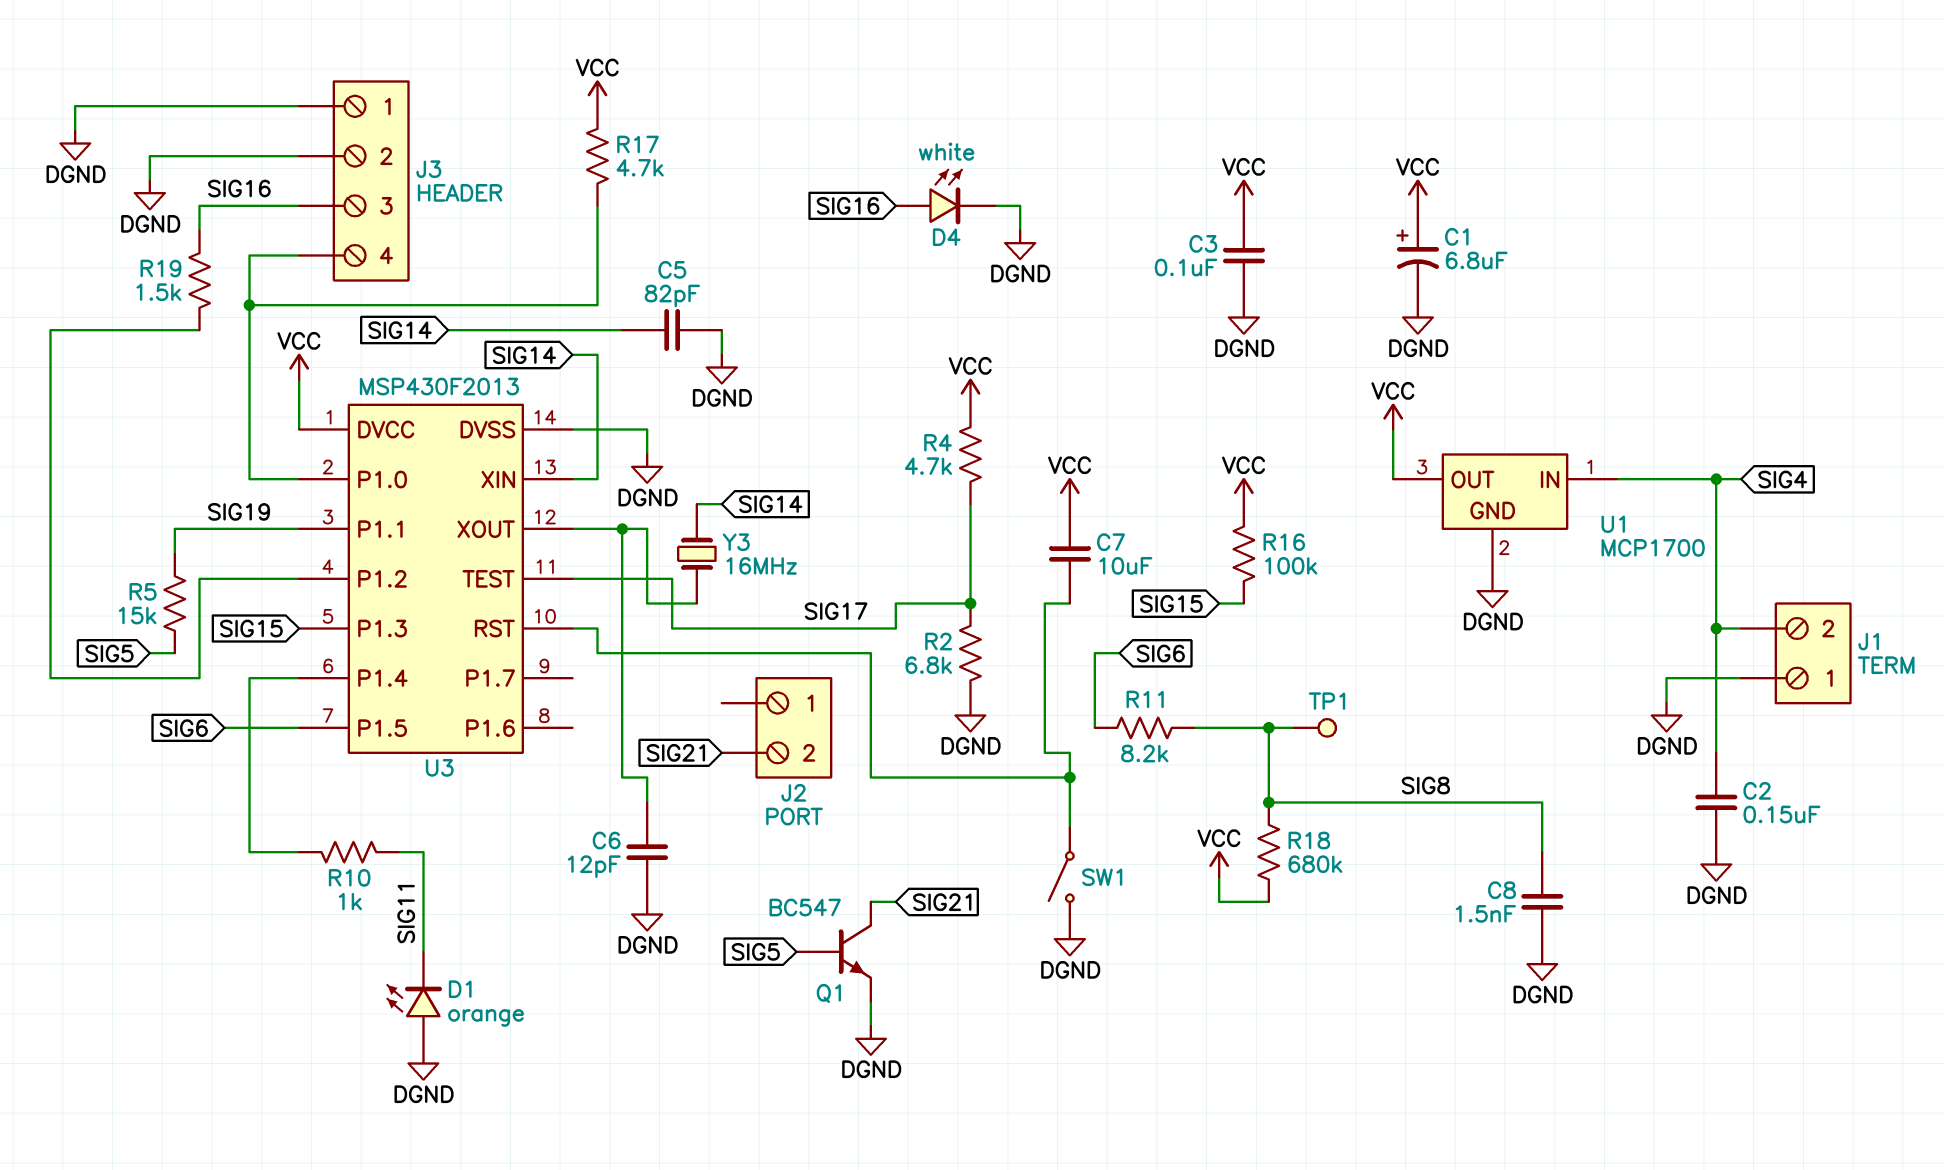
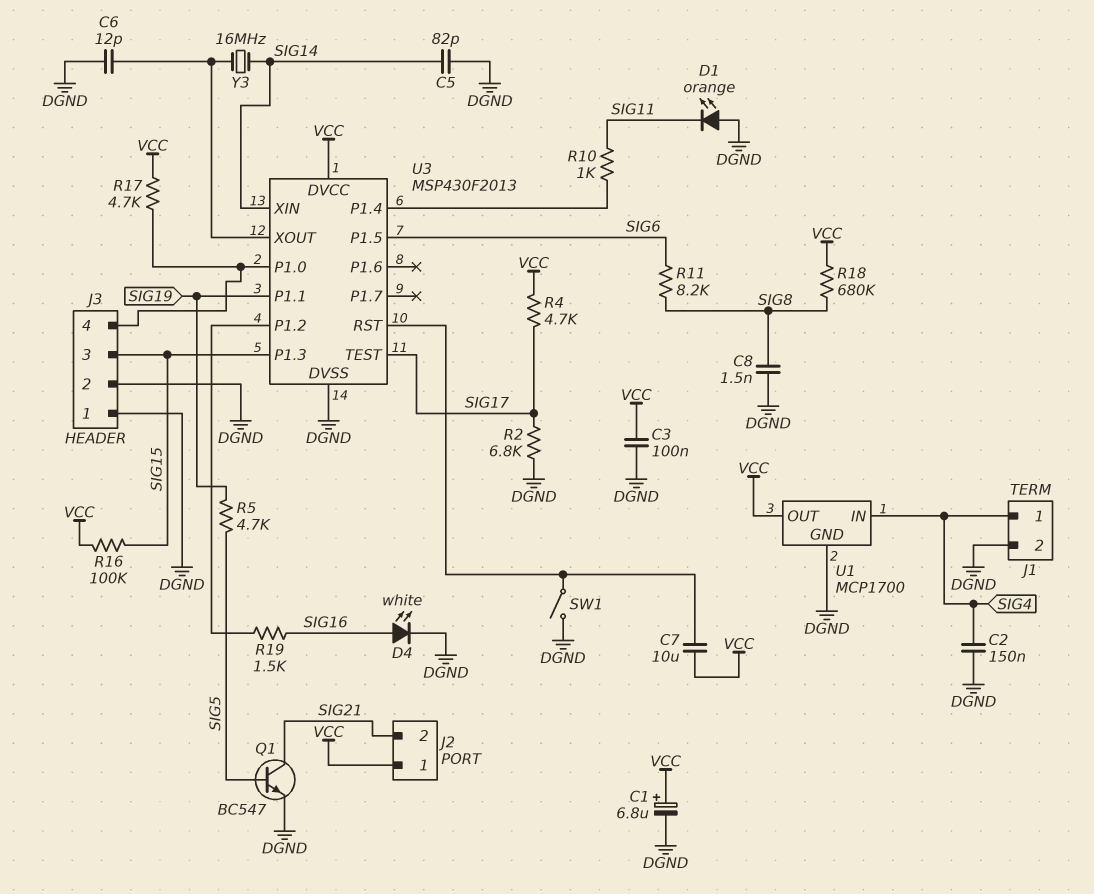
J1 pin 1: DGND -> SIG4
J1 pin 2: SIG4 -> DGND
J2 pin 1: none -> VCC
J3 pin 3: SIG16 -> SIG15
R5: 15k (SIG5, SIG19) -> 4.7k (SIG5, SIG19)
TP1: test point (SIG8) -> none

